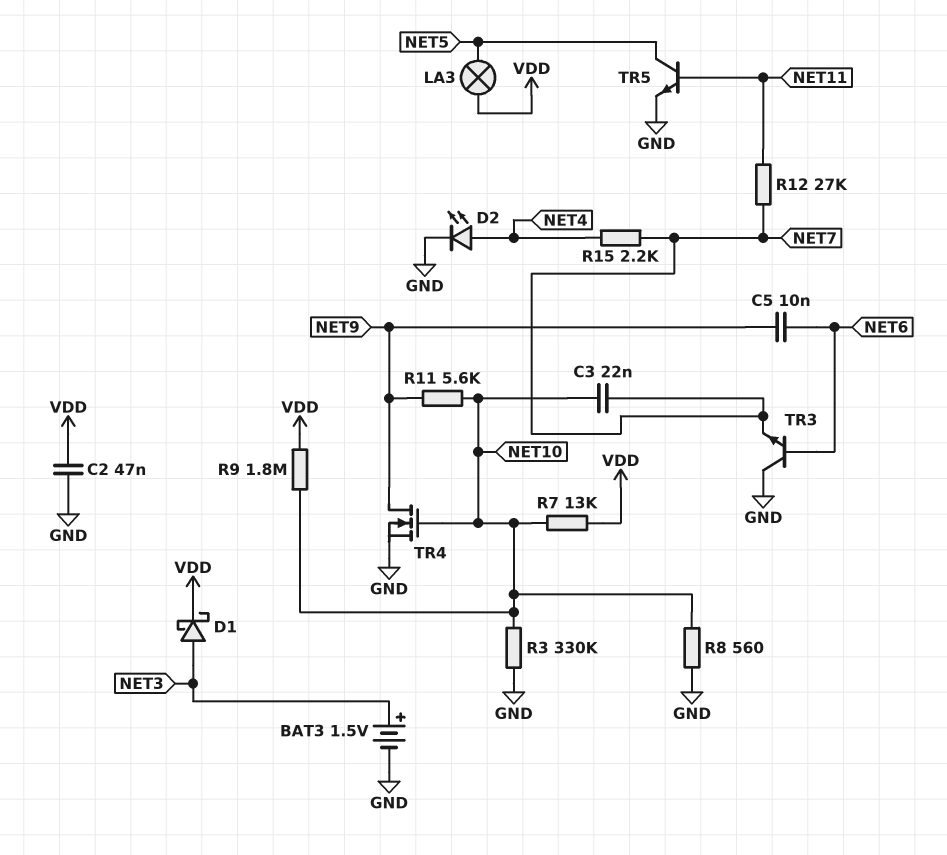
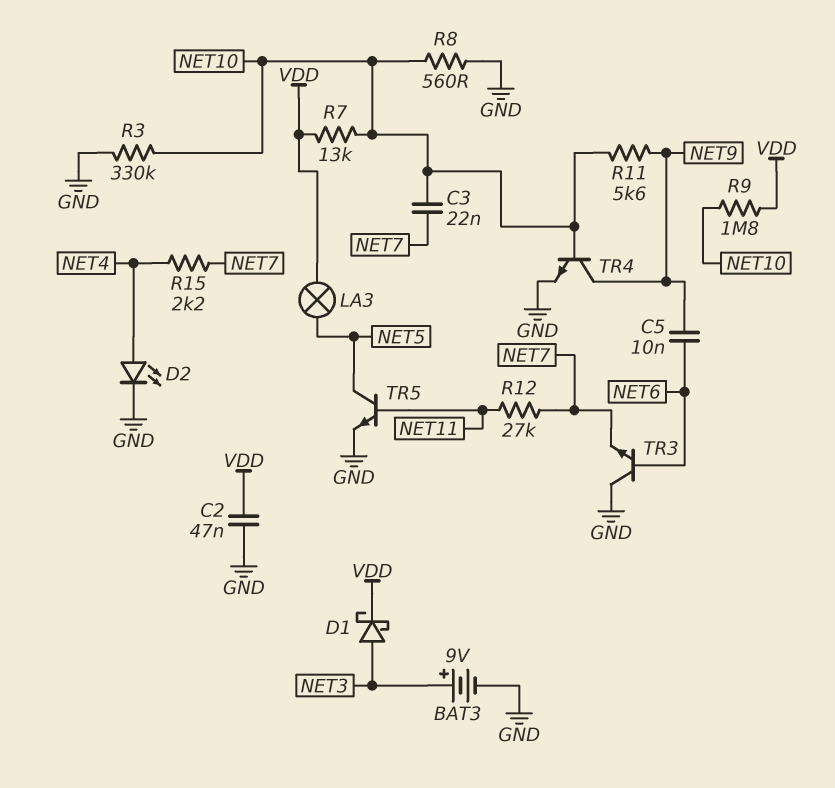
BAT3: 1.5V (plus NET3, minus GND) -> 9V (plus NET3, minus GND)
TR4: NMOS (G NET10, D NET9, S GND) -> NPN (B NET10, C NET9, E GND)

